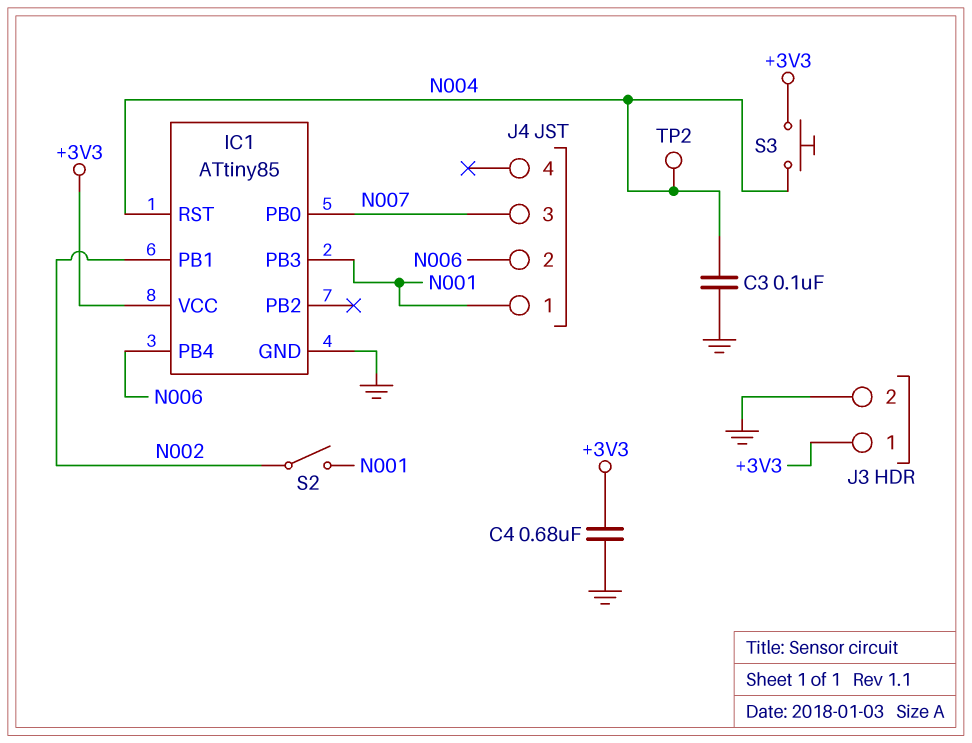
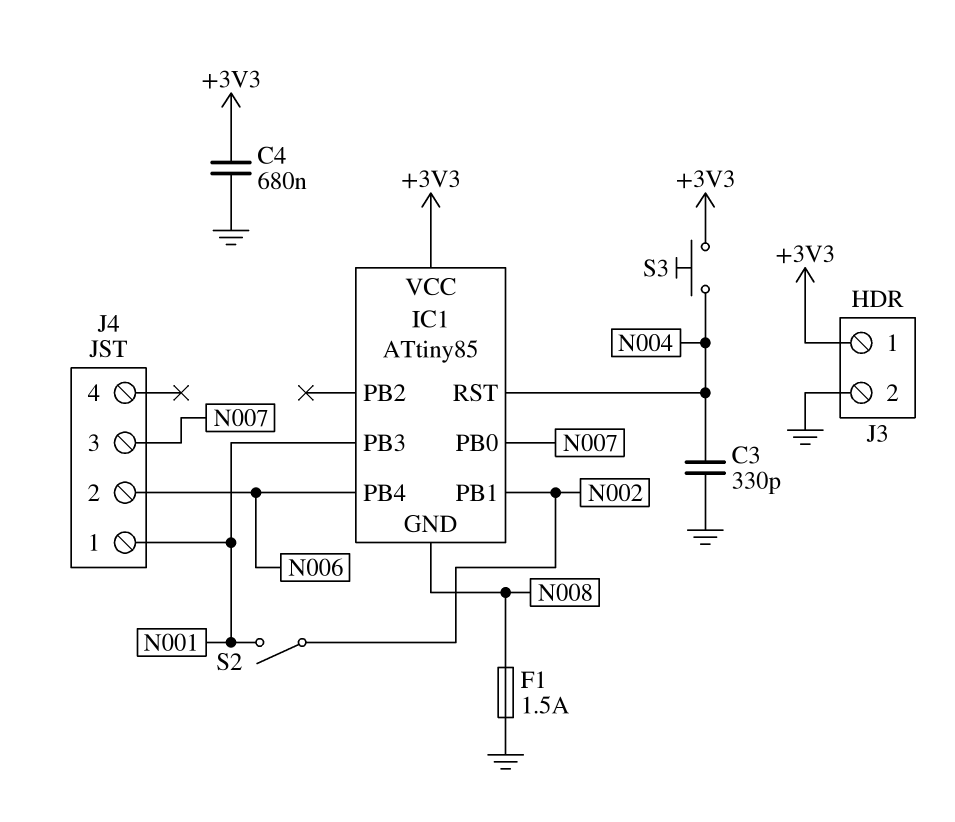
C3: 100nF (GND, N004) -> 330pF (GND, N004)
F1: none -> 1.5A (GND, N008)
IC1 pin GND: GND -> N008
TP2: test point (N004) -> none

